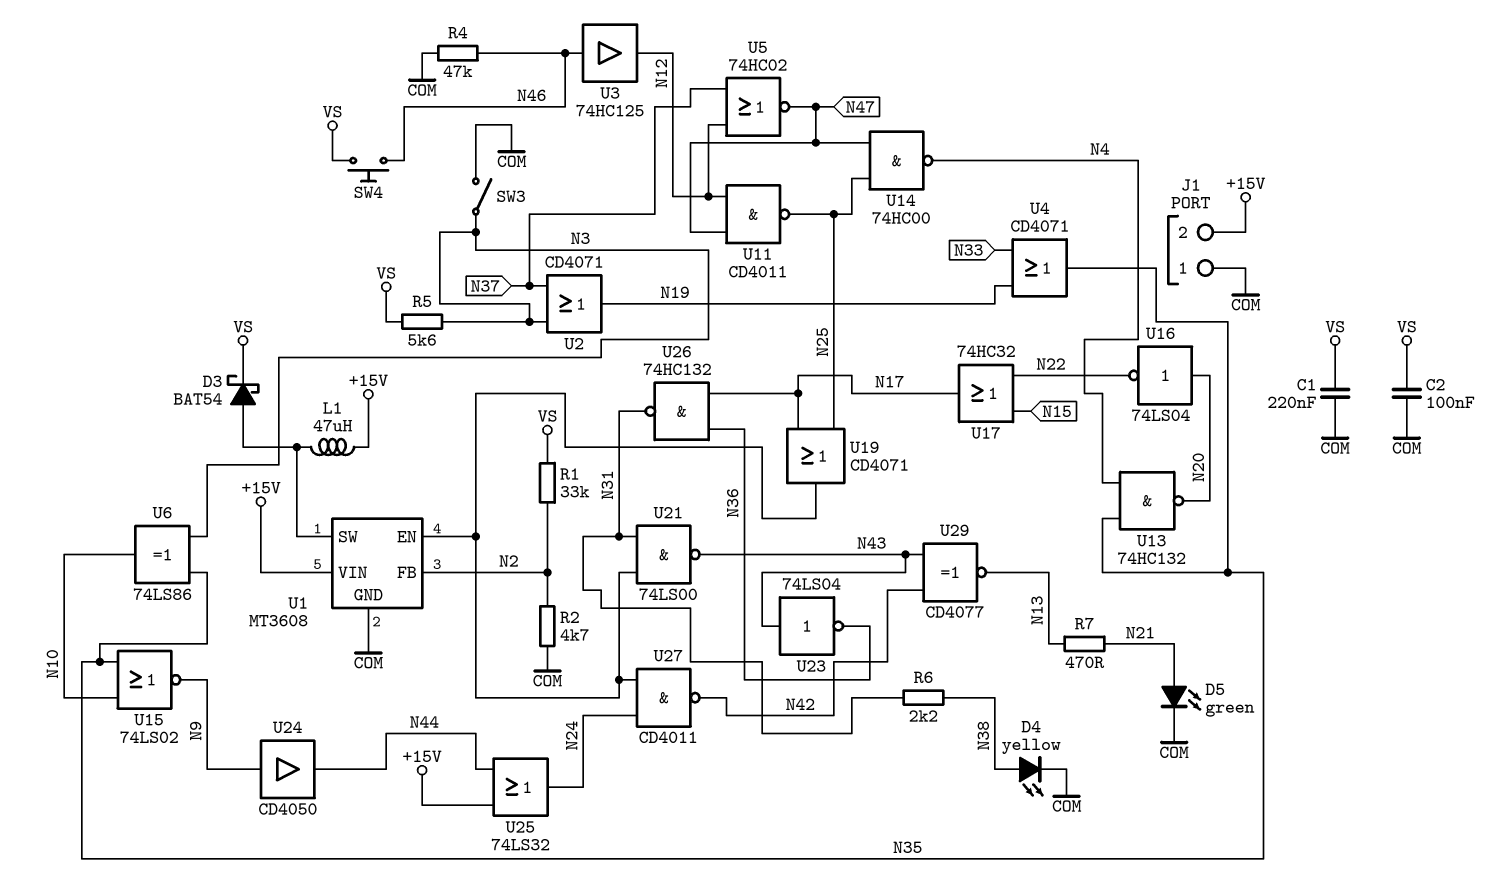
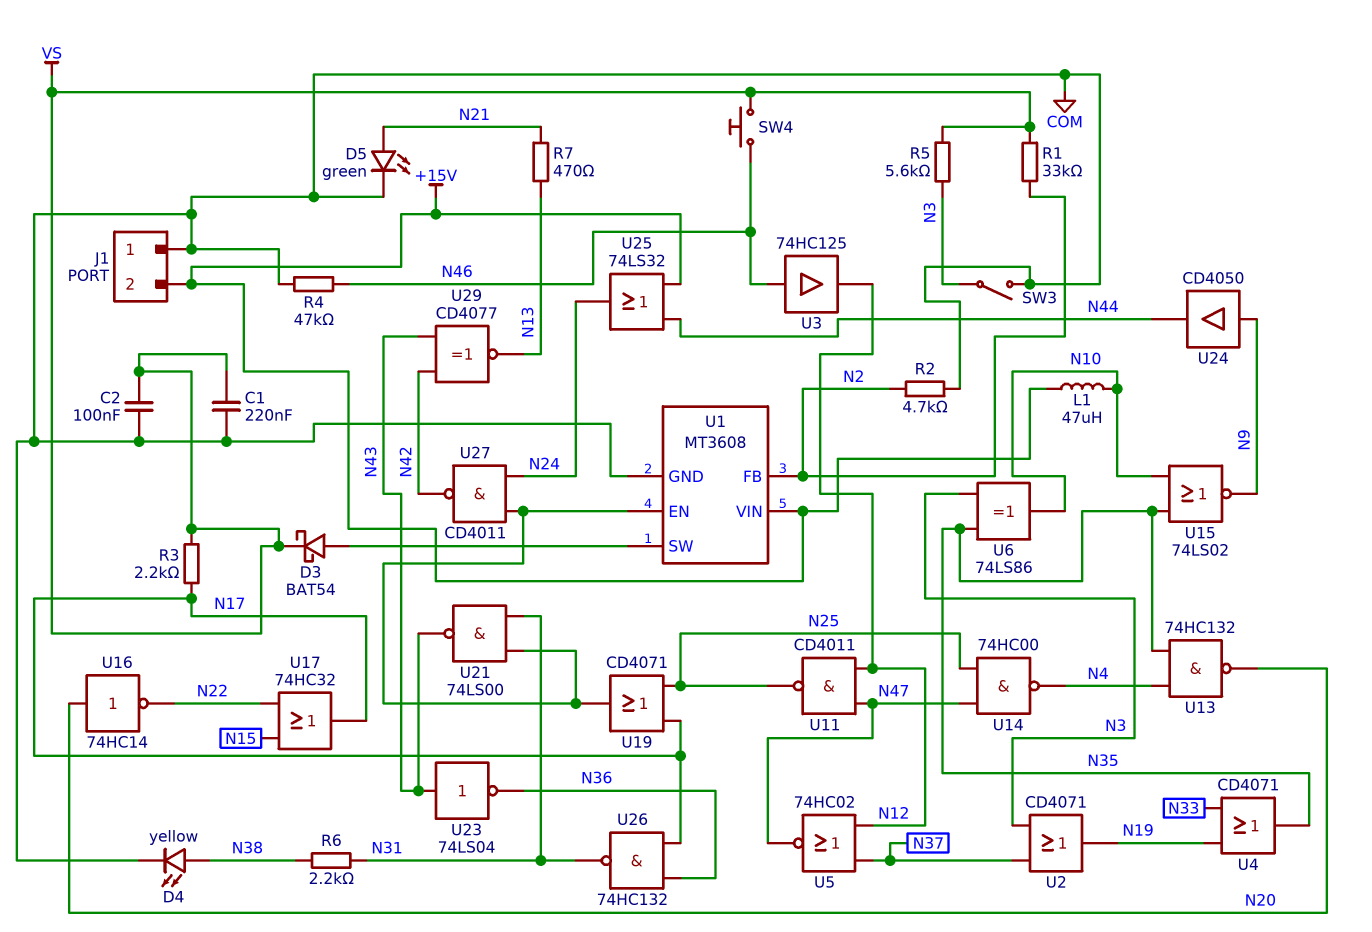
L1: 47uH (+15V, U1/SW) -> 47uH (+15V, N10)
R3: none -> 2.2k (N17, VS)
U16: NOT 74LS04 (in N20, out N22) -> NOT 74HC14 (in N20, out N22)

